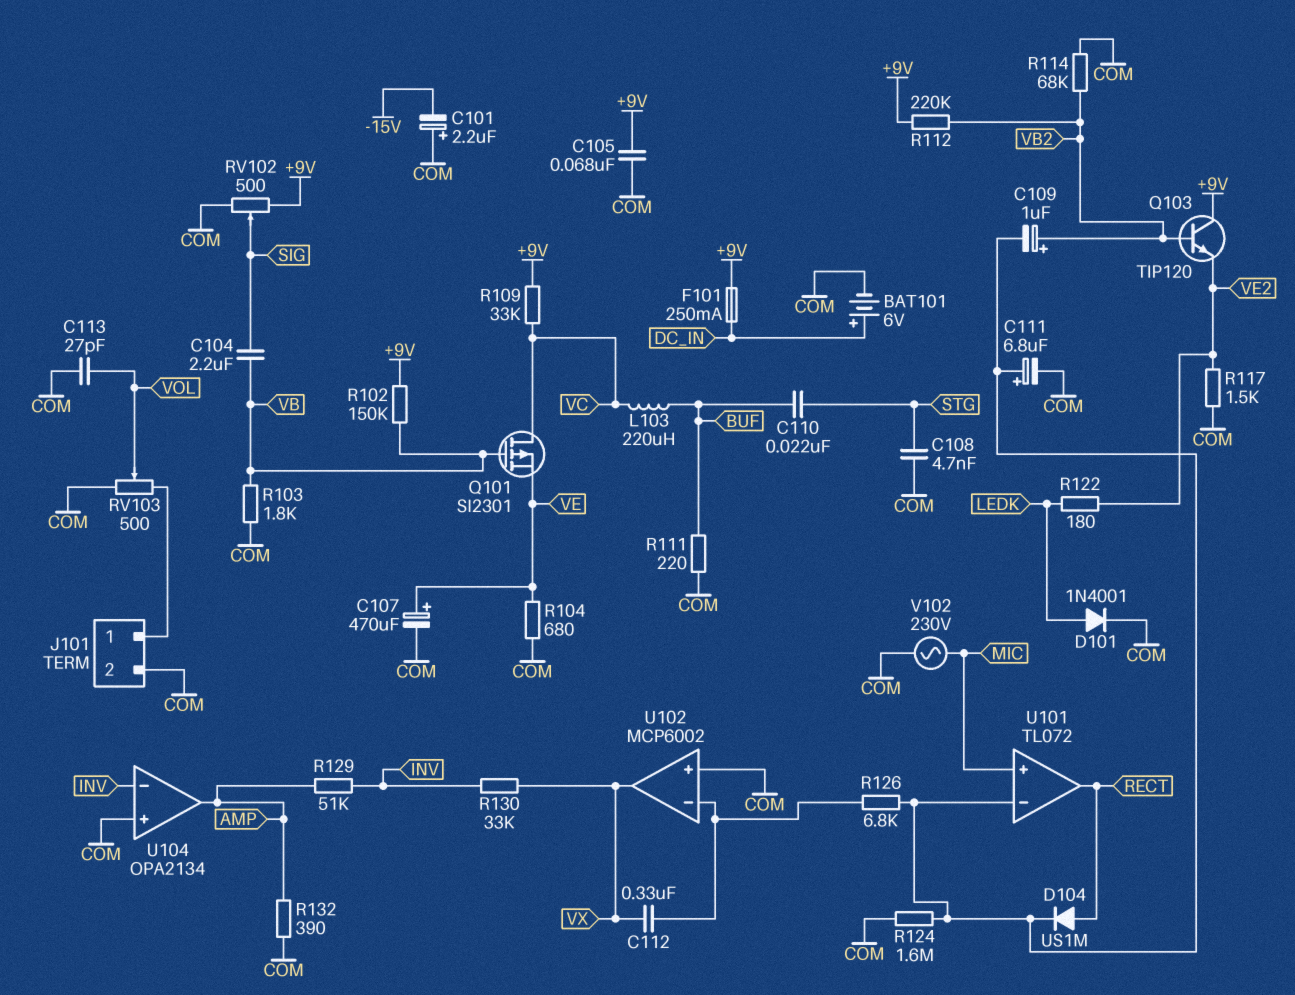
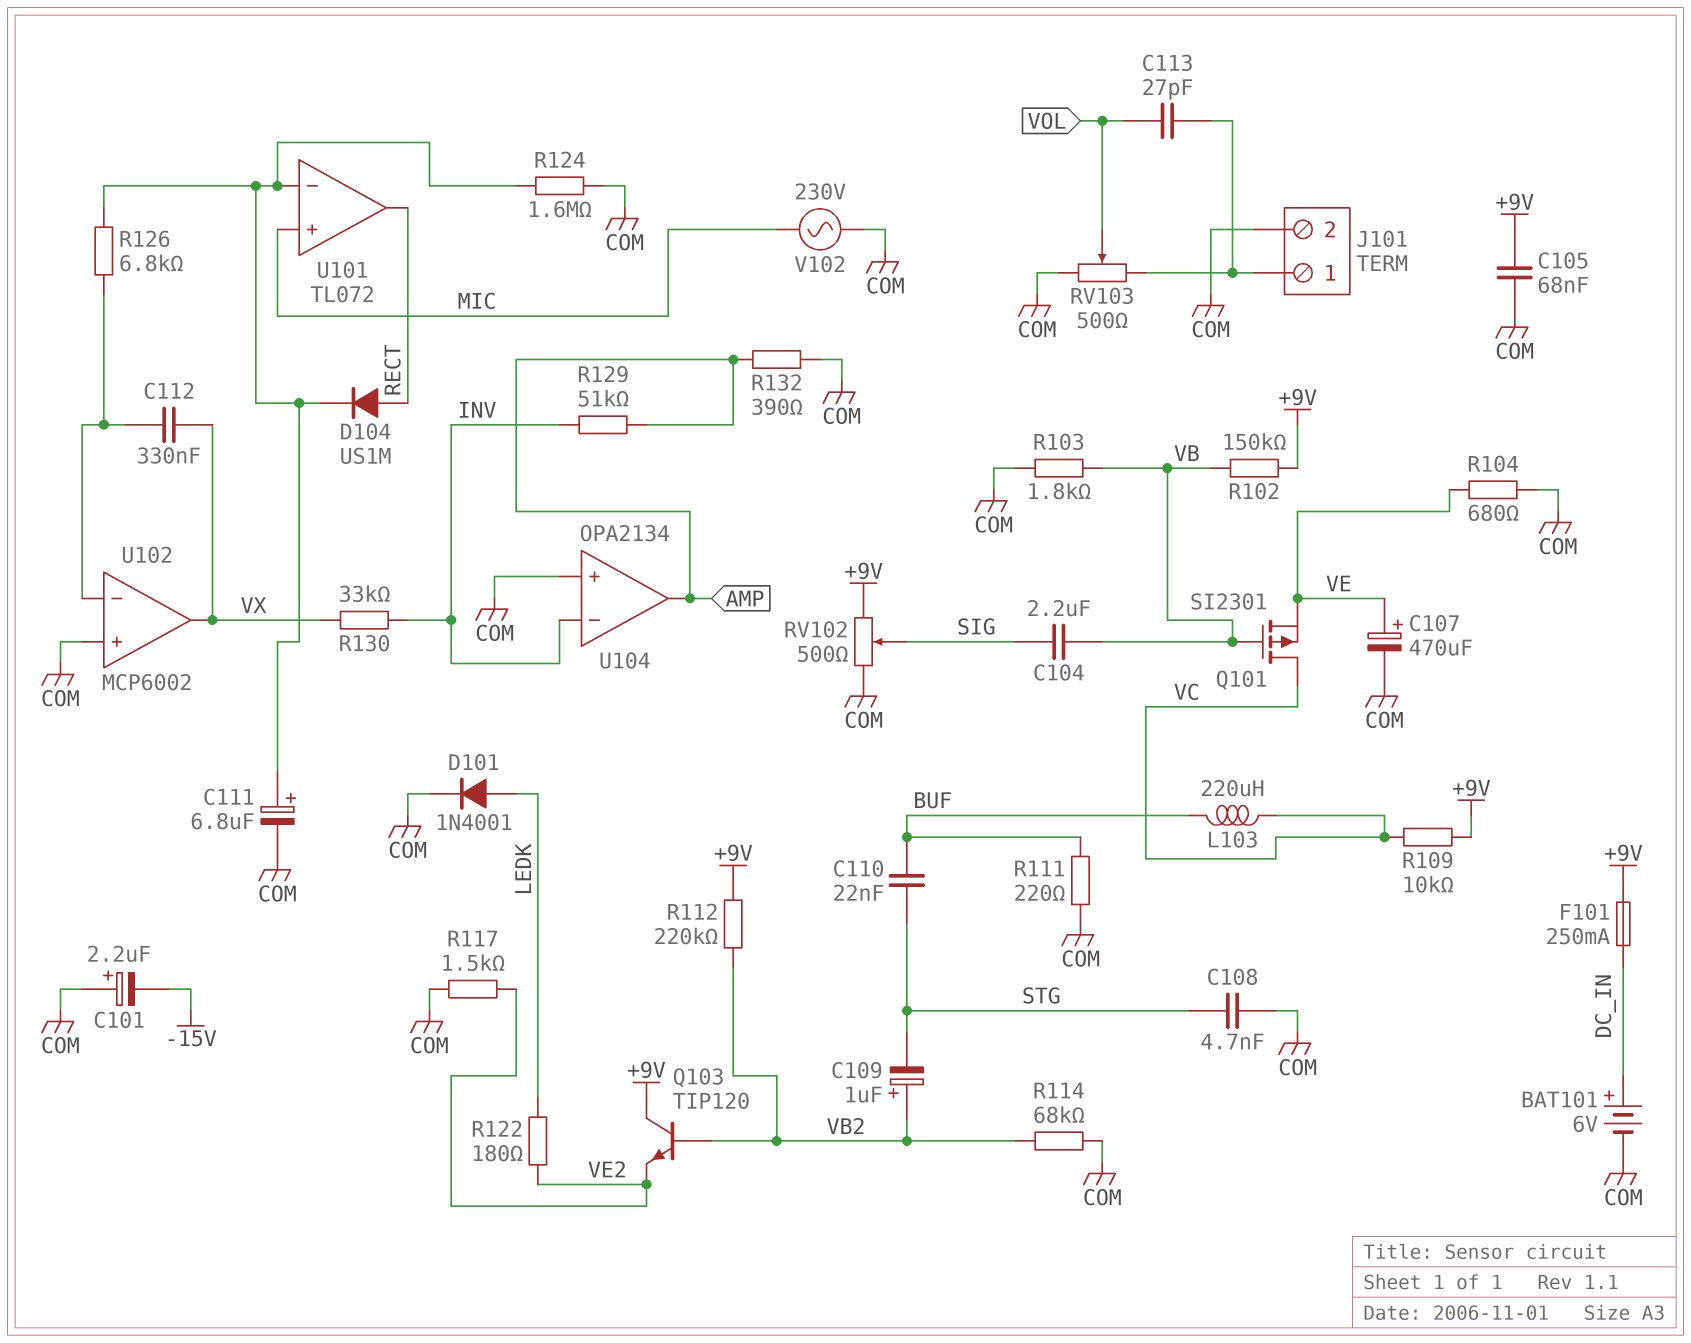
C109: 1uF (plus VB2, minus U101/in-) -> 1uF (plus VB2, minus STG)
C113: 27pF (COM, VOL) -> 27pF (J101/1, VOL)
R109: 33k (+9V, VC) -> 10k (+9V, VC)

